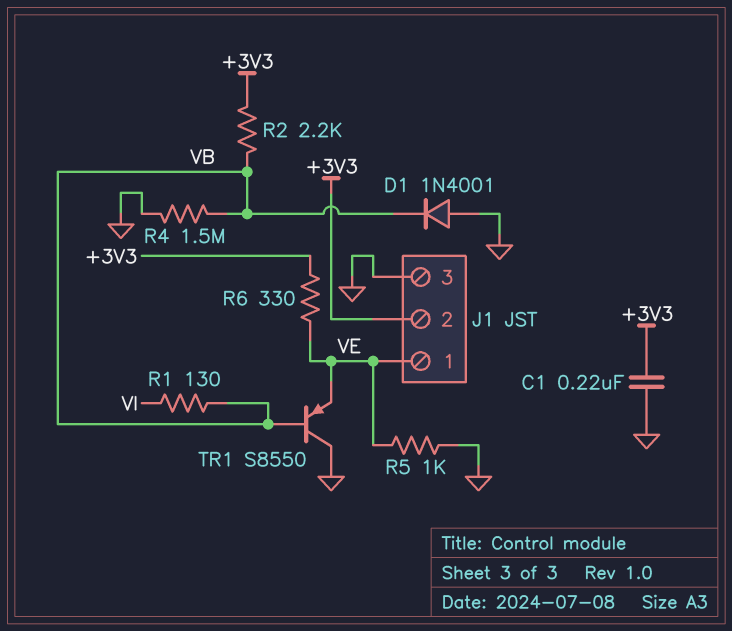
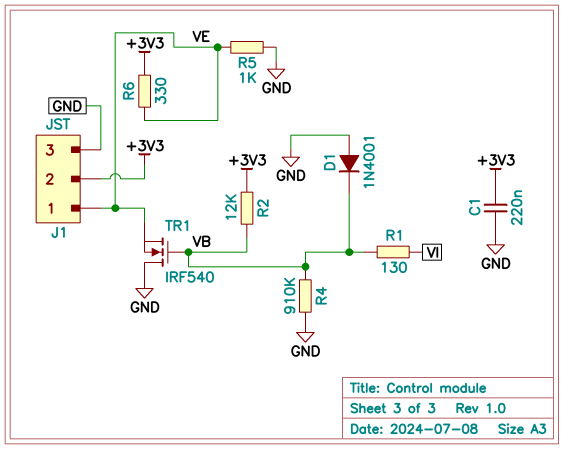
R2: 2.2k (+3V3, VB) -> 12k (+3V3, VB)
R4: 1.5M (GND, VB) -> 910k (GND, VB)
TR1: PNP S8550 (B VB, C GND, E VE) -> NMOS IRF540 (G VB, D GND, S VE)

